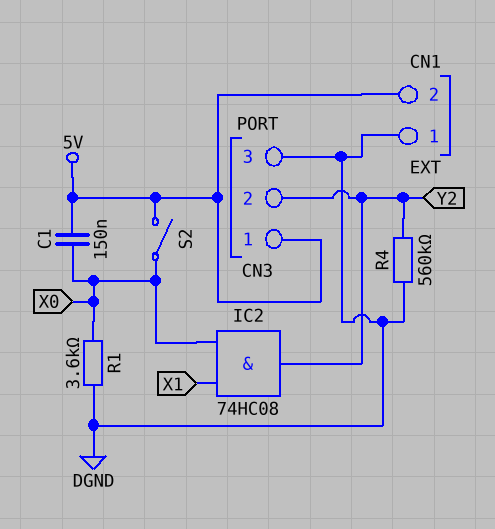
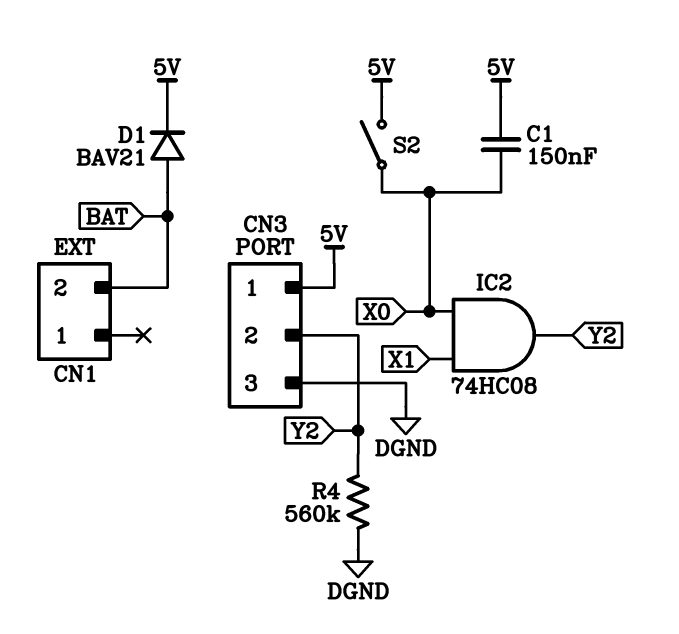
CN1 pin 1: DGND -> none
CN1 pin 2: 5V -> BAT
D1: none -> diode BAV21 (A BAT, K 5V)
R1: 3.6k (DGND, X0) -> none

